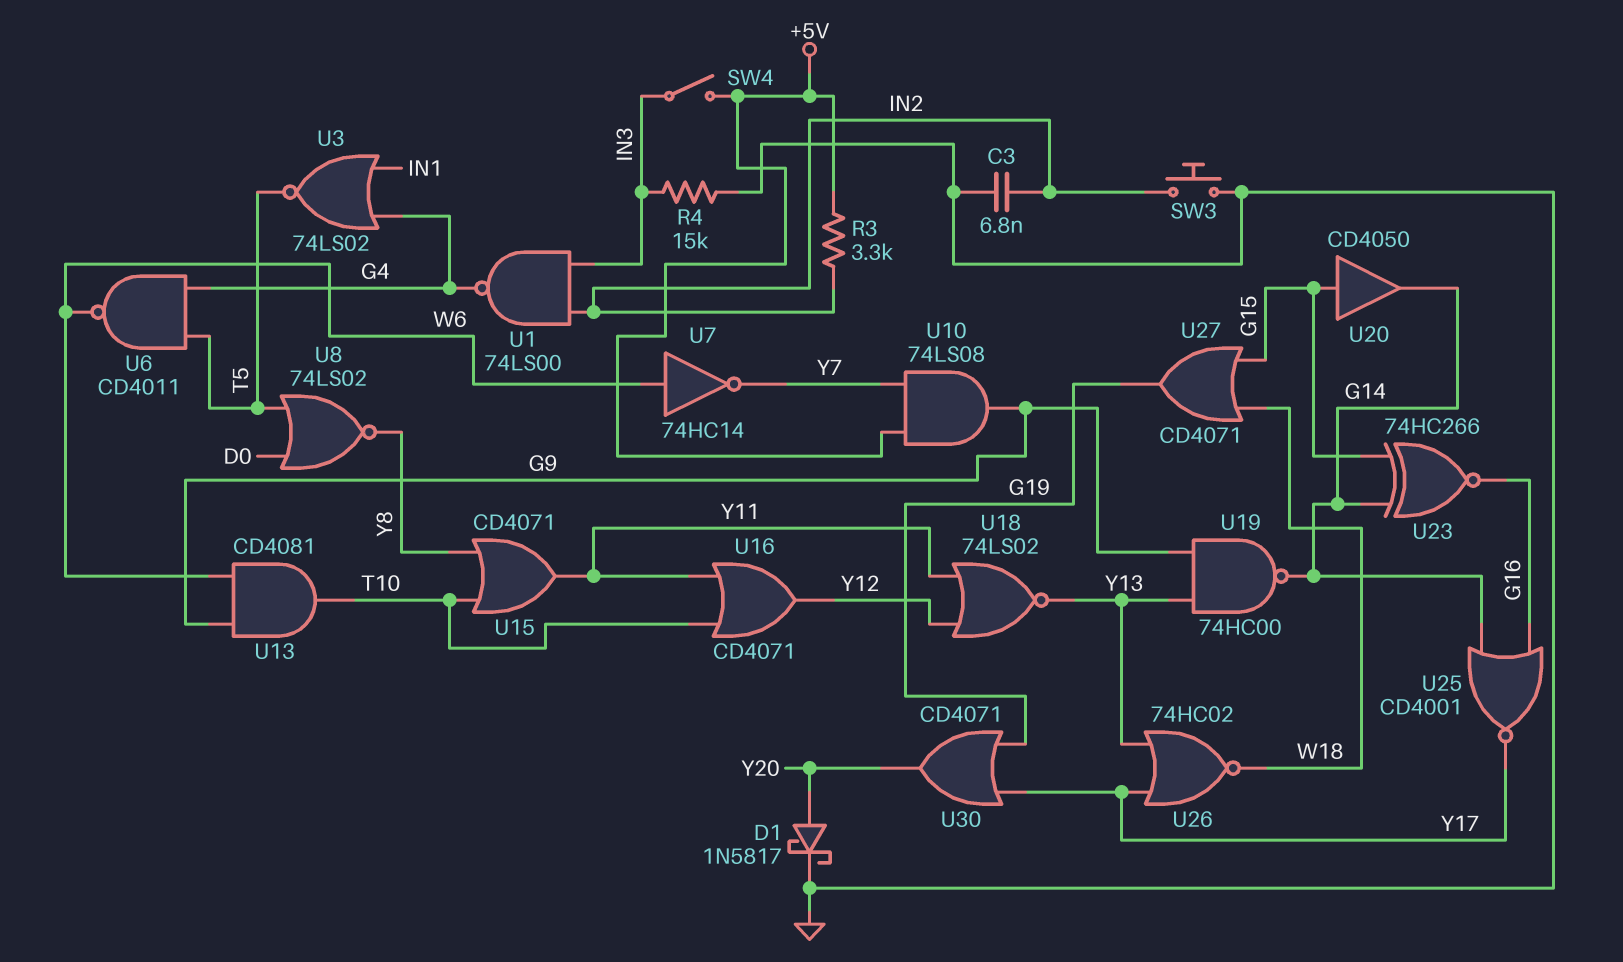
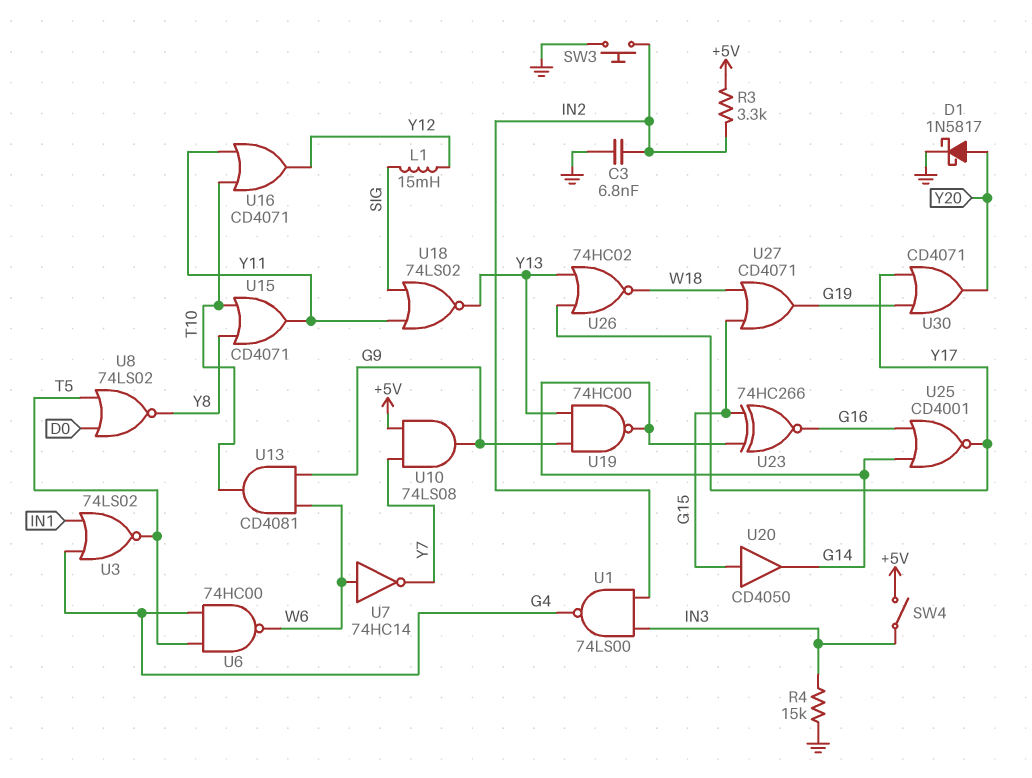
L1: none -> 15mH (SIG, Y12)
U6: NAND CD4011 (in G4, in T5, out W6) -> NAND 74HC00 (in G4, in T5, out W6)
U18: NOR 74LS02 (in Y11, in Y12, out Y13) -> NOR 74LS02 (in SIG, in Y11, out Y13)

